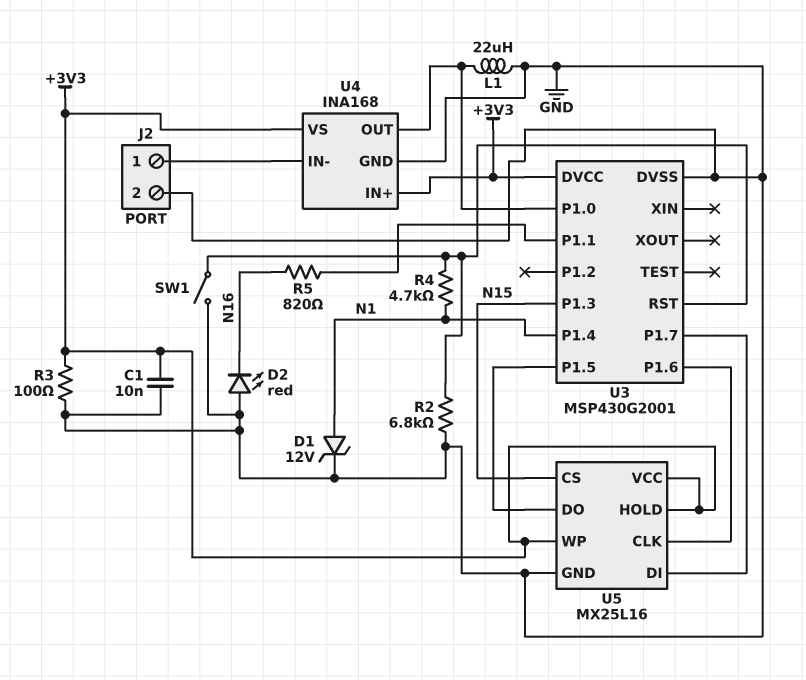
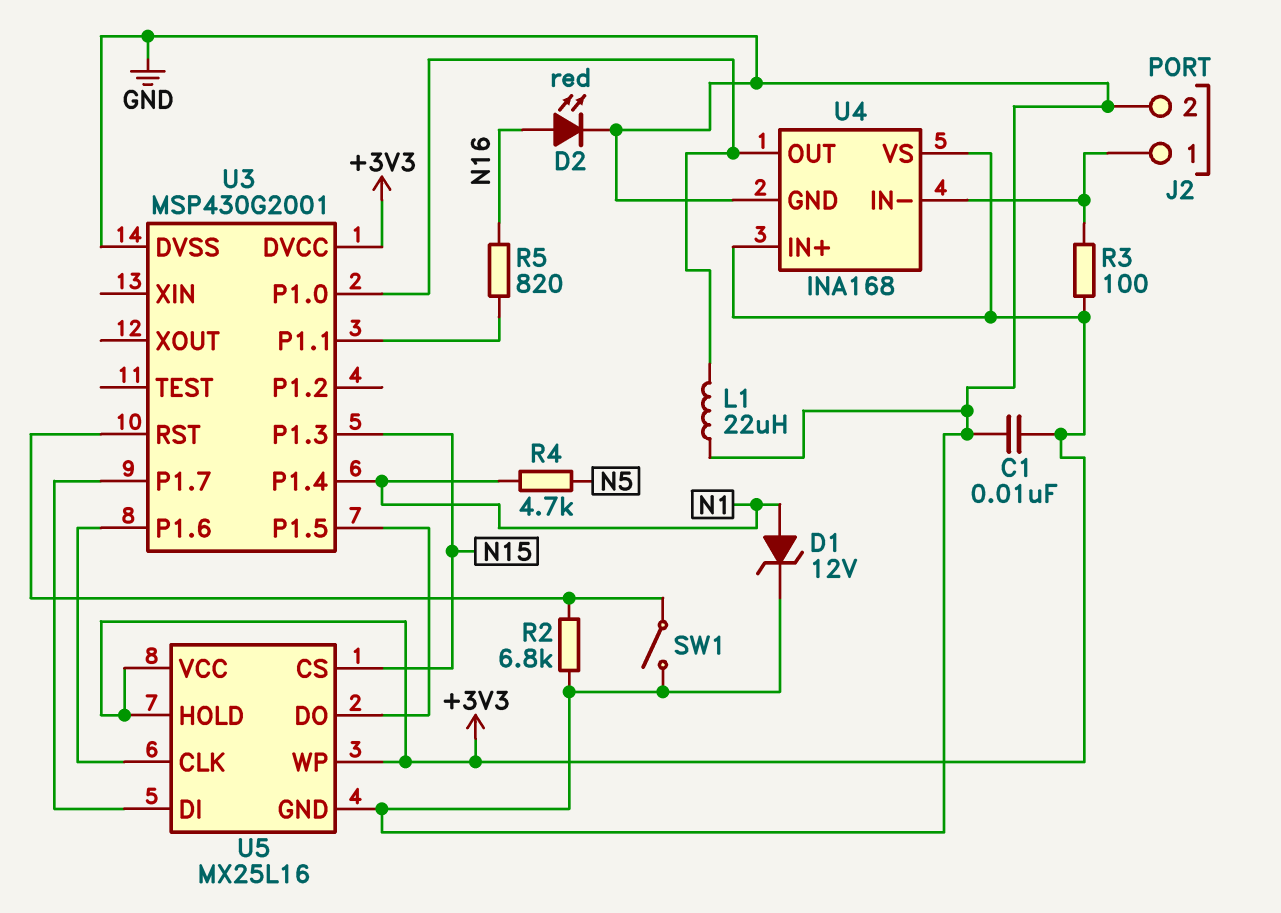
D2: LED red (A GND, K N16) -> LED red (A N16, K GND)
R3: 100 (+3V3, GND) -> 100 (+3V3, J2/1)
R4: 4.7k (N1, U3/RST) -> 4.7k (N1, N5)

